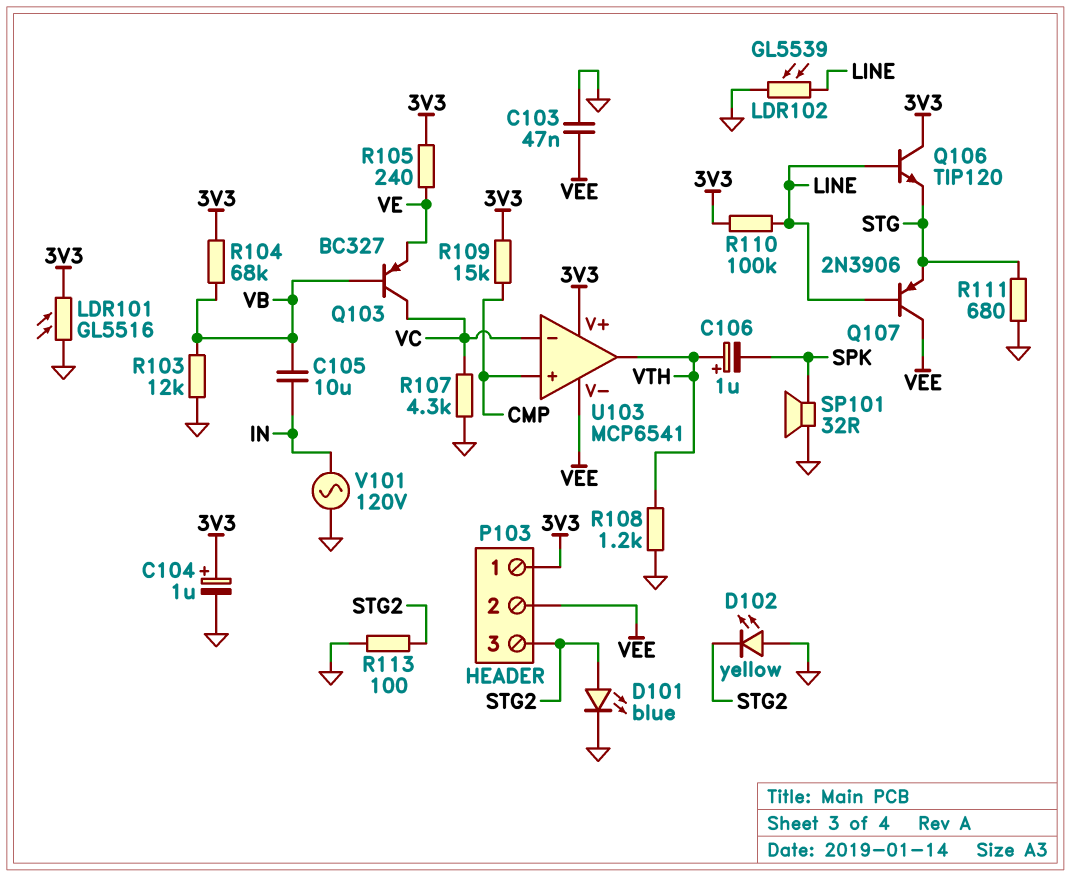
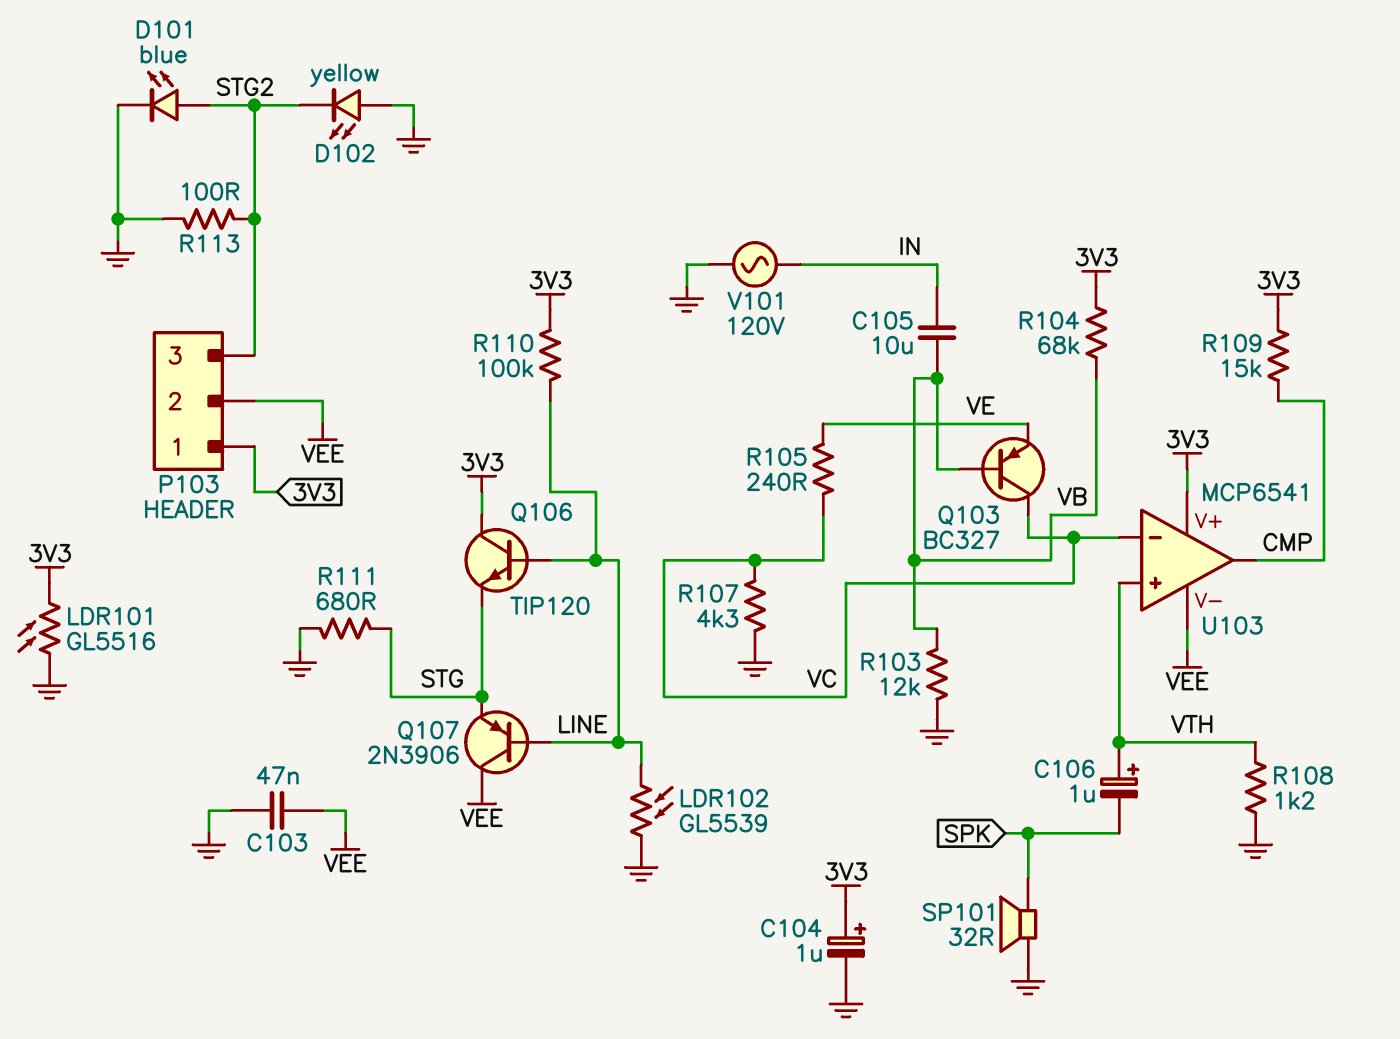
R105: 240 (3V3, VE) -> 240 (VC, VE)
U103 pin in+: CMP -> VTH
U103 pin out: VTH -> CMP

